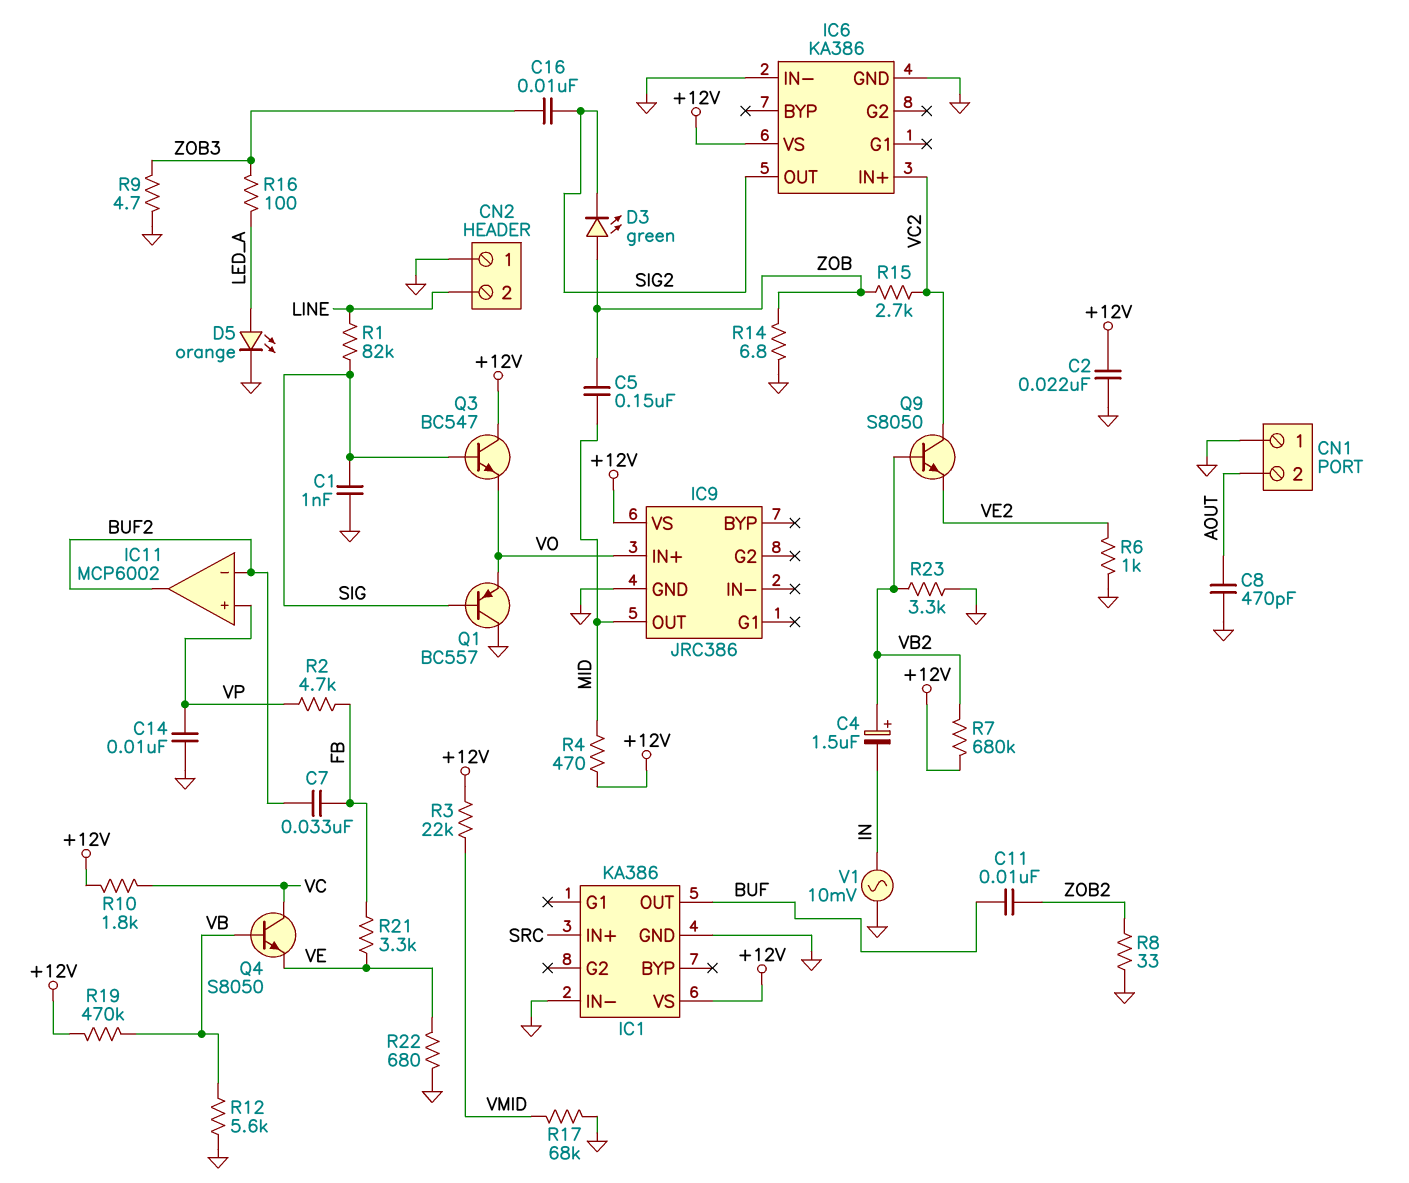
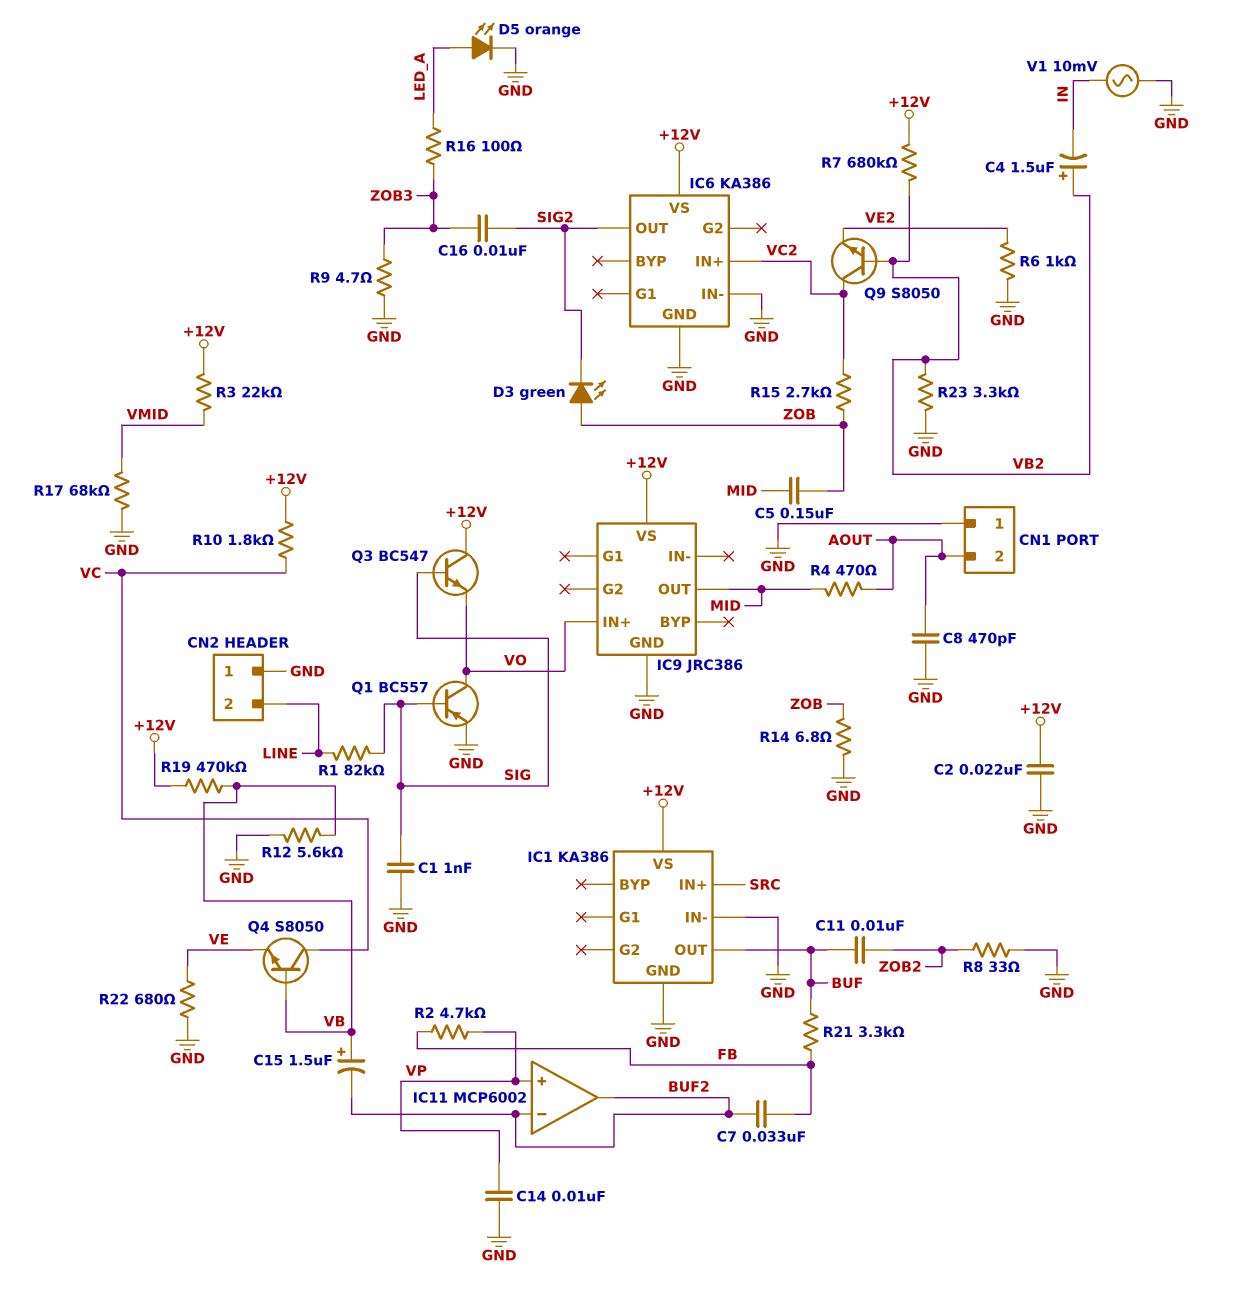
C15: none -> 1.5uF (plus VB, minus BUF2)
Q1: PNP BC557 (B SIG, C GND, E VO) -> PNP BC557 (B SIG, C VO, E GND)
R4: 470 (+12V, MID) -> 470 (AOUT, MID)
R21: 3.3k (FB, VE) -> 3.3k (BUF, FB)

